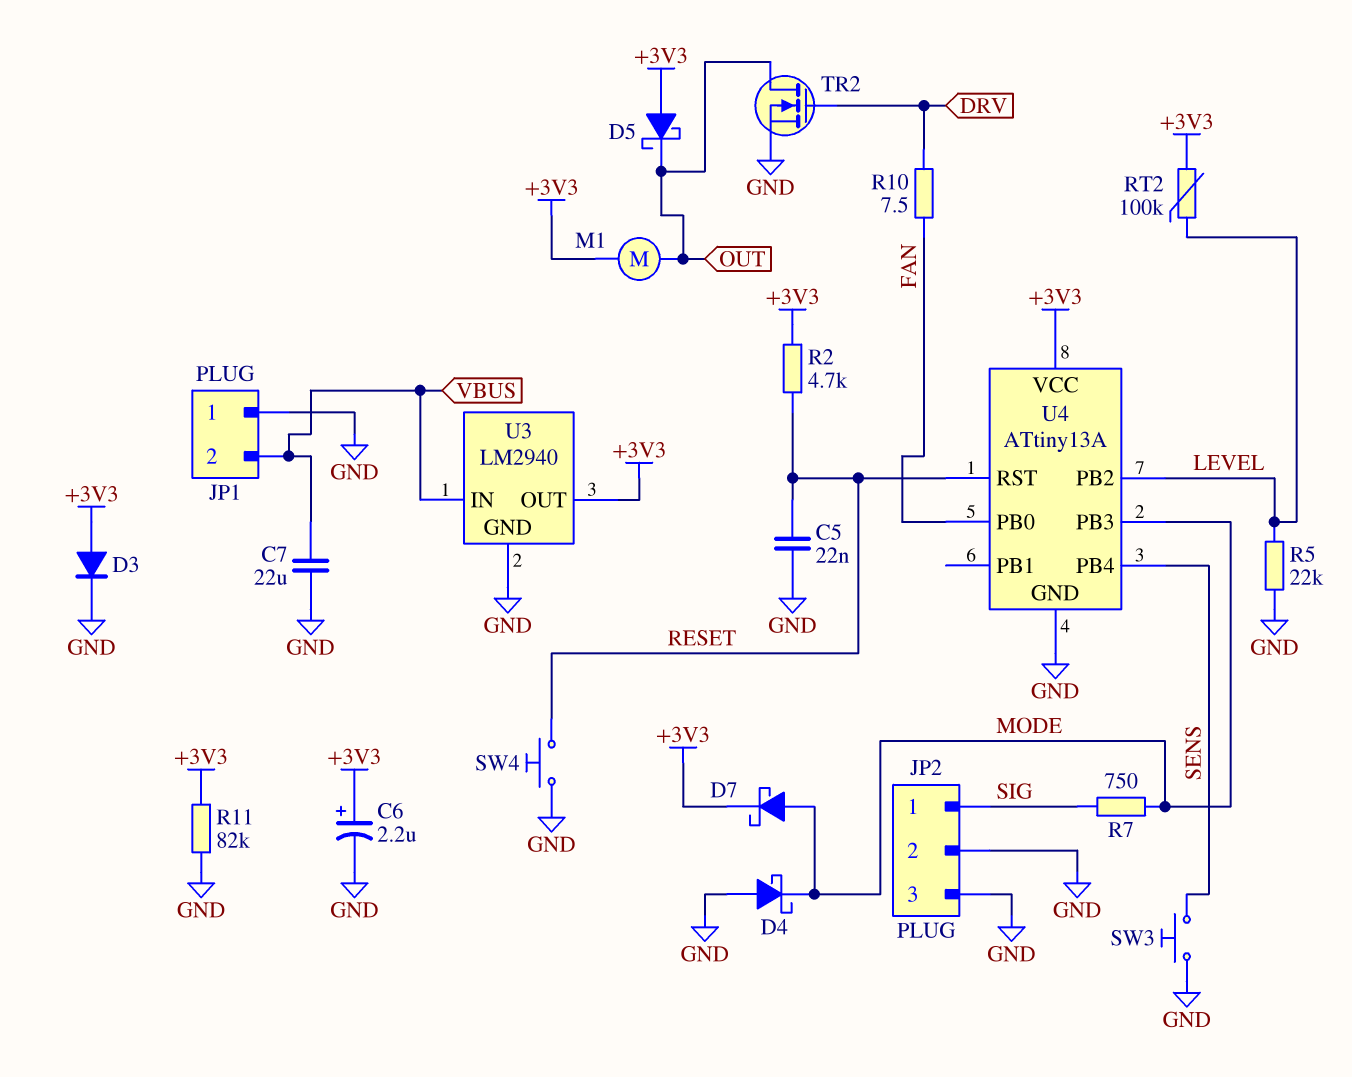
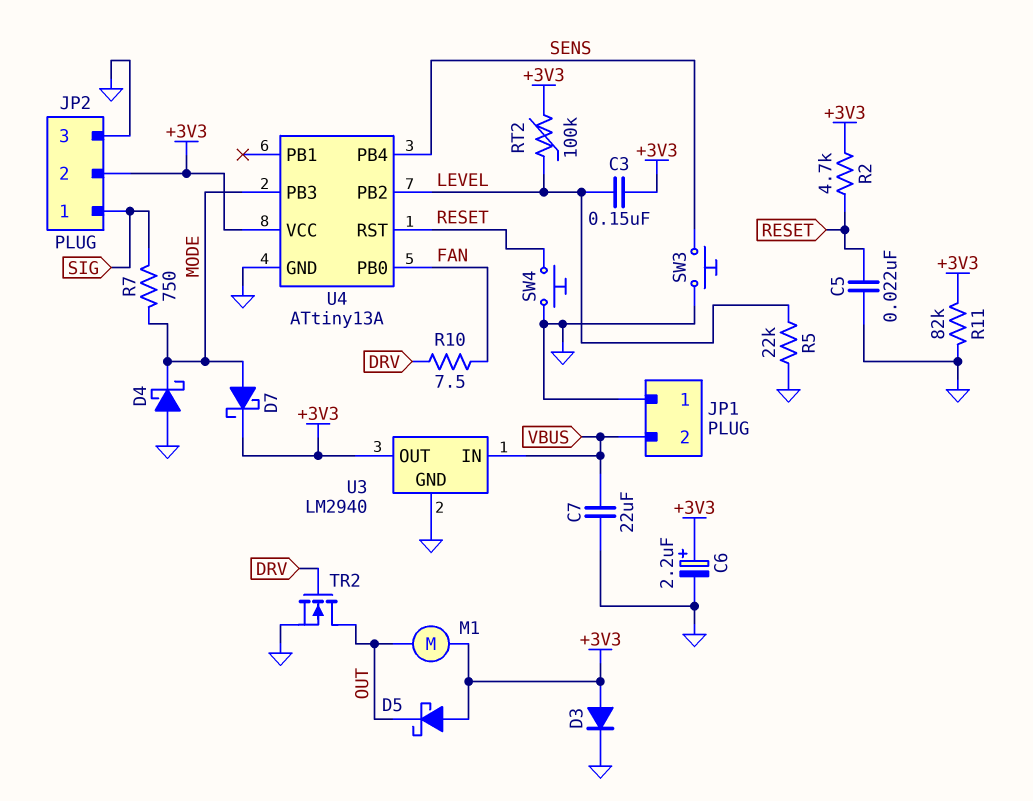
C3: none -> 150nF (+3V3, LEVEL)
JP2 pin 2: GND -> +3V3

